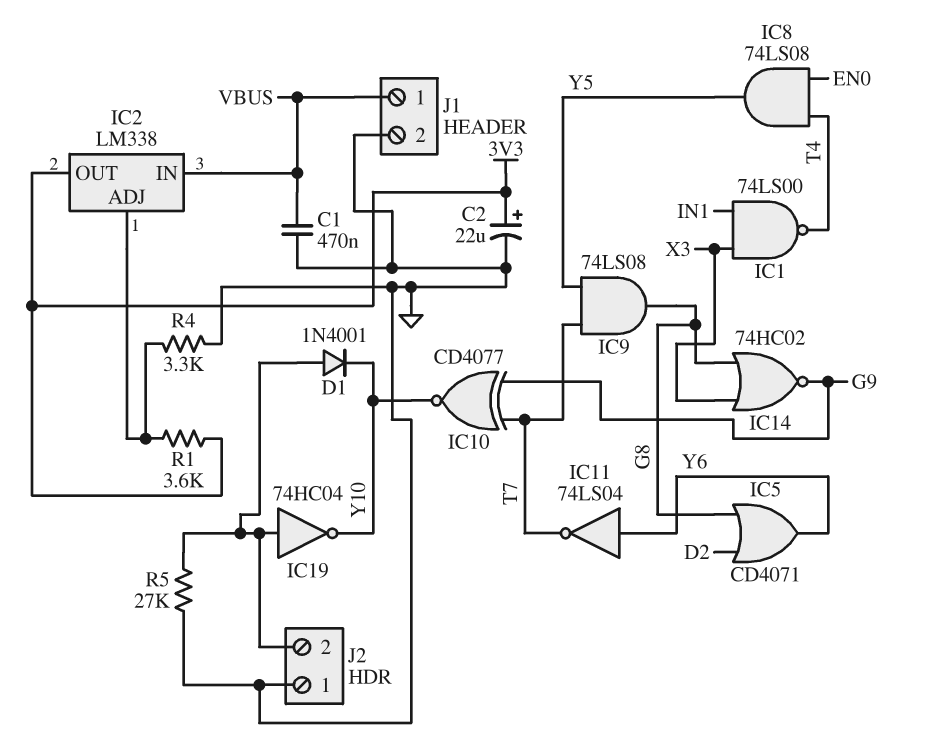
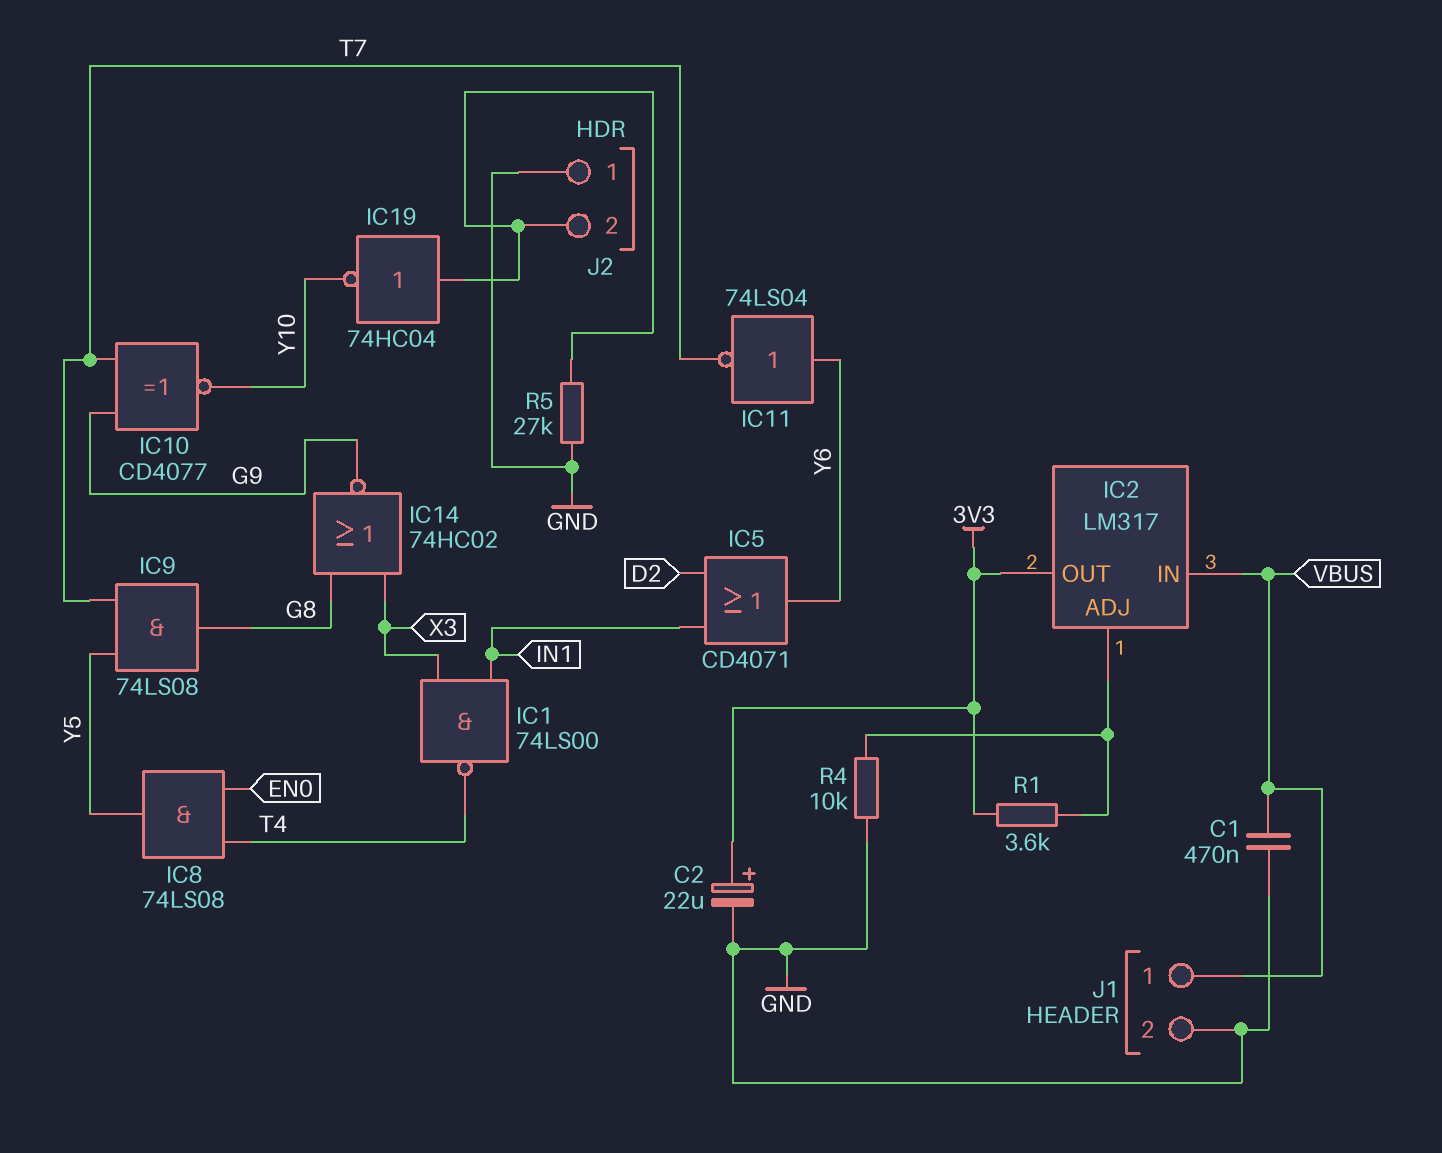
D1: diode 1N4001 (A J2/2, K Y10) -> none
IC2: LM338 -> LM317
IC5: OR CD4071 (in D2, in G8, out Y6) -> OR CD4071 (in D2, in IN1, out Y6)
R4: 3.3k (GND, IC2/ADJ) -> 10k (GND, IC2/ADJ)

